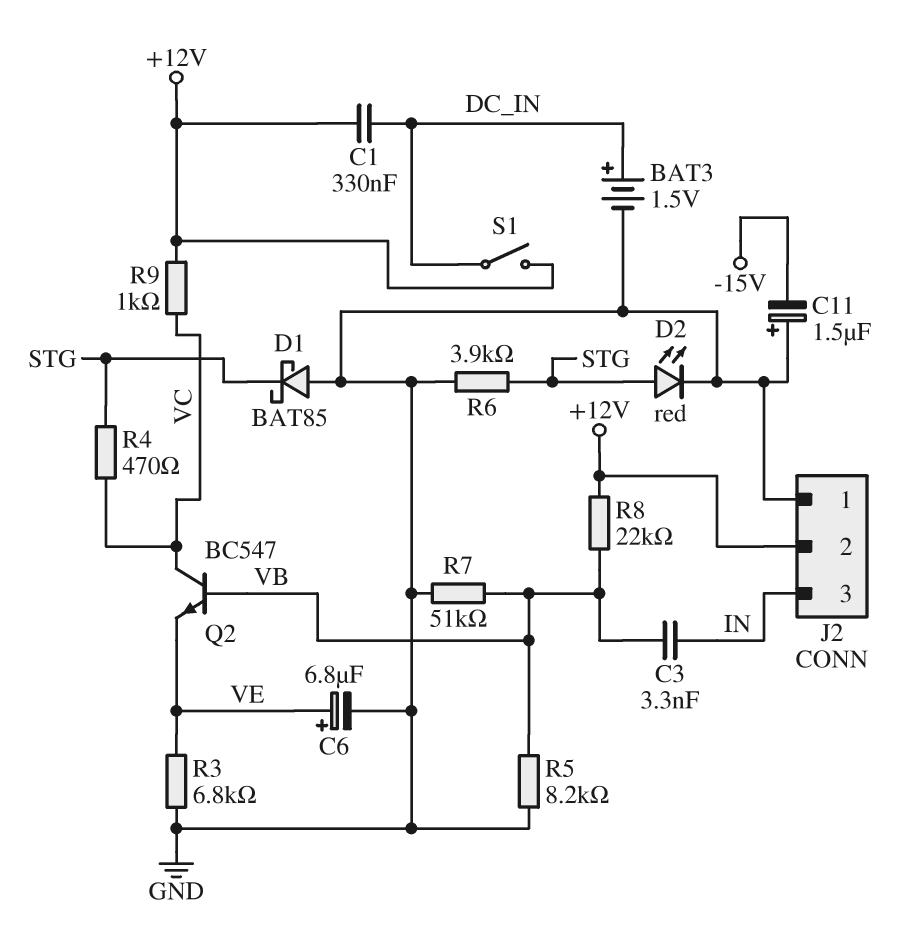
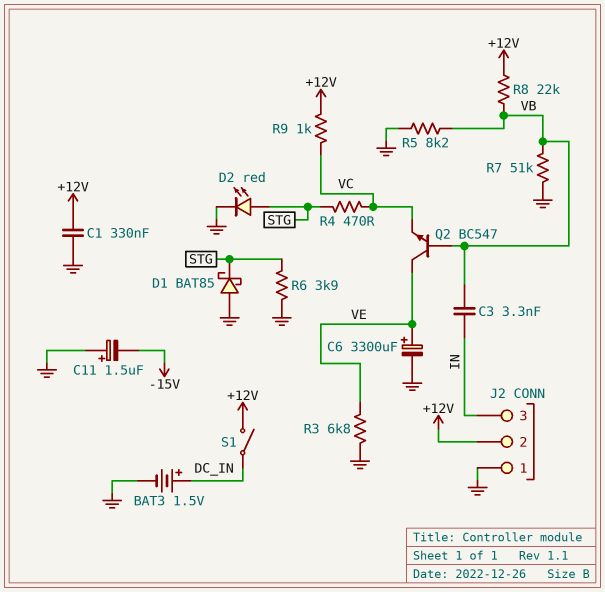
C1: 330nF (+12V, DC_IN) -> 330nF (+12V, GND)
C6: 6.8uF (plus VE, minus GND) -> 3300uF (plus VE, minus GND)
Q2: NPN BC547 (B VB, C VC, E VE) -> NPN BC547 (B VB, C VE, E VC)

